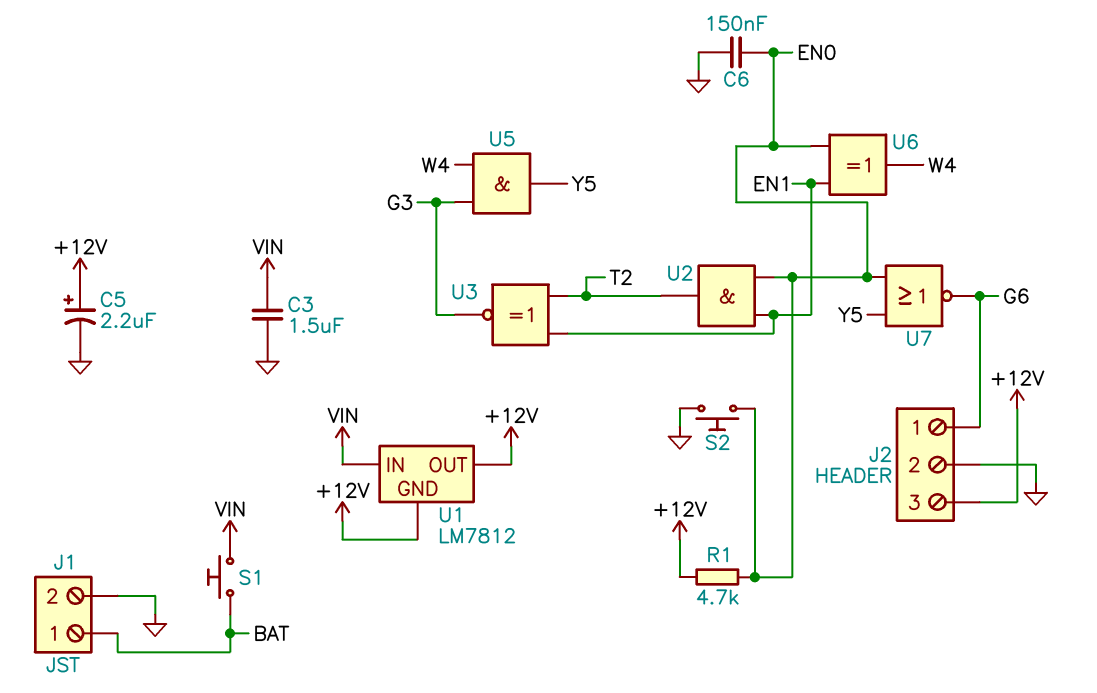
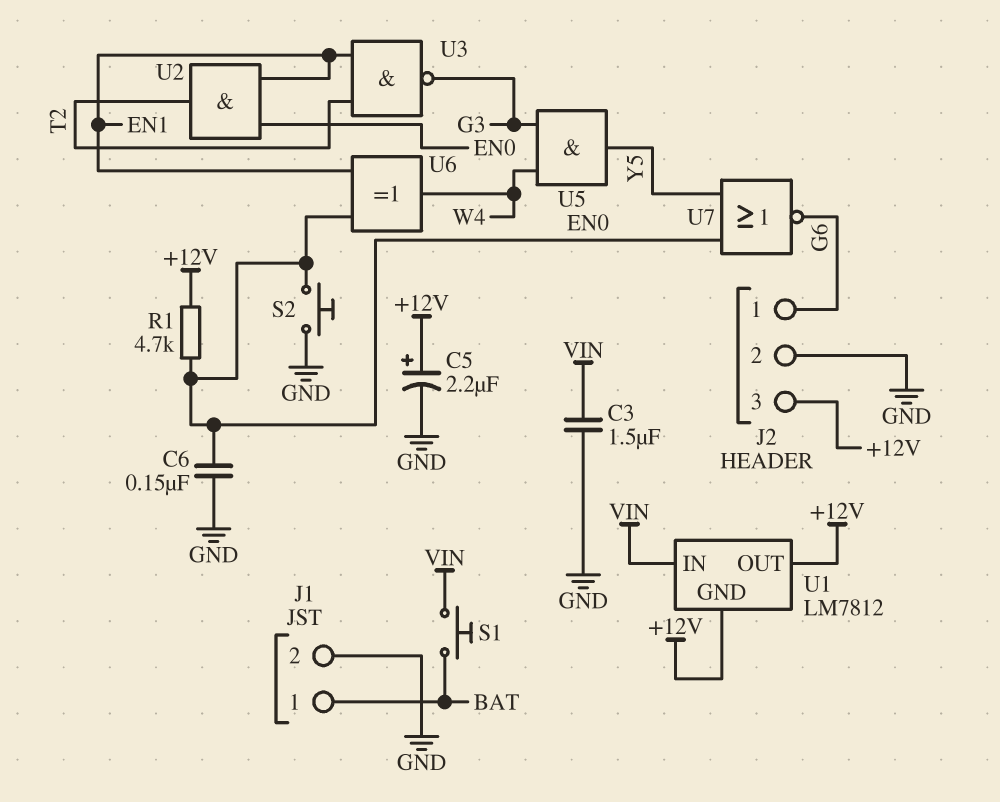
U3: XNOR (in EN1, in T2, out G3) -> NAND (in EN1, in T2, out G3)

